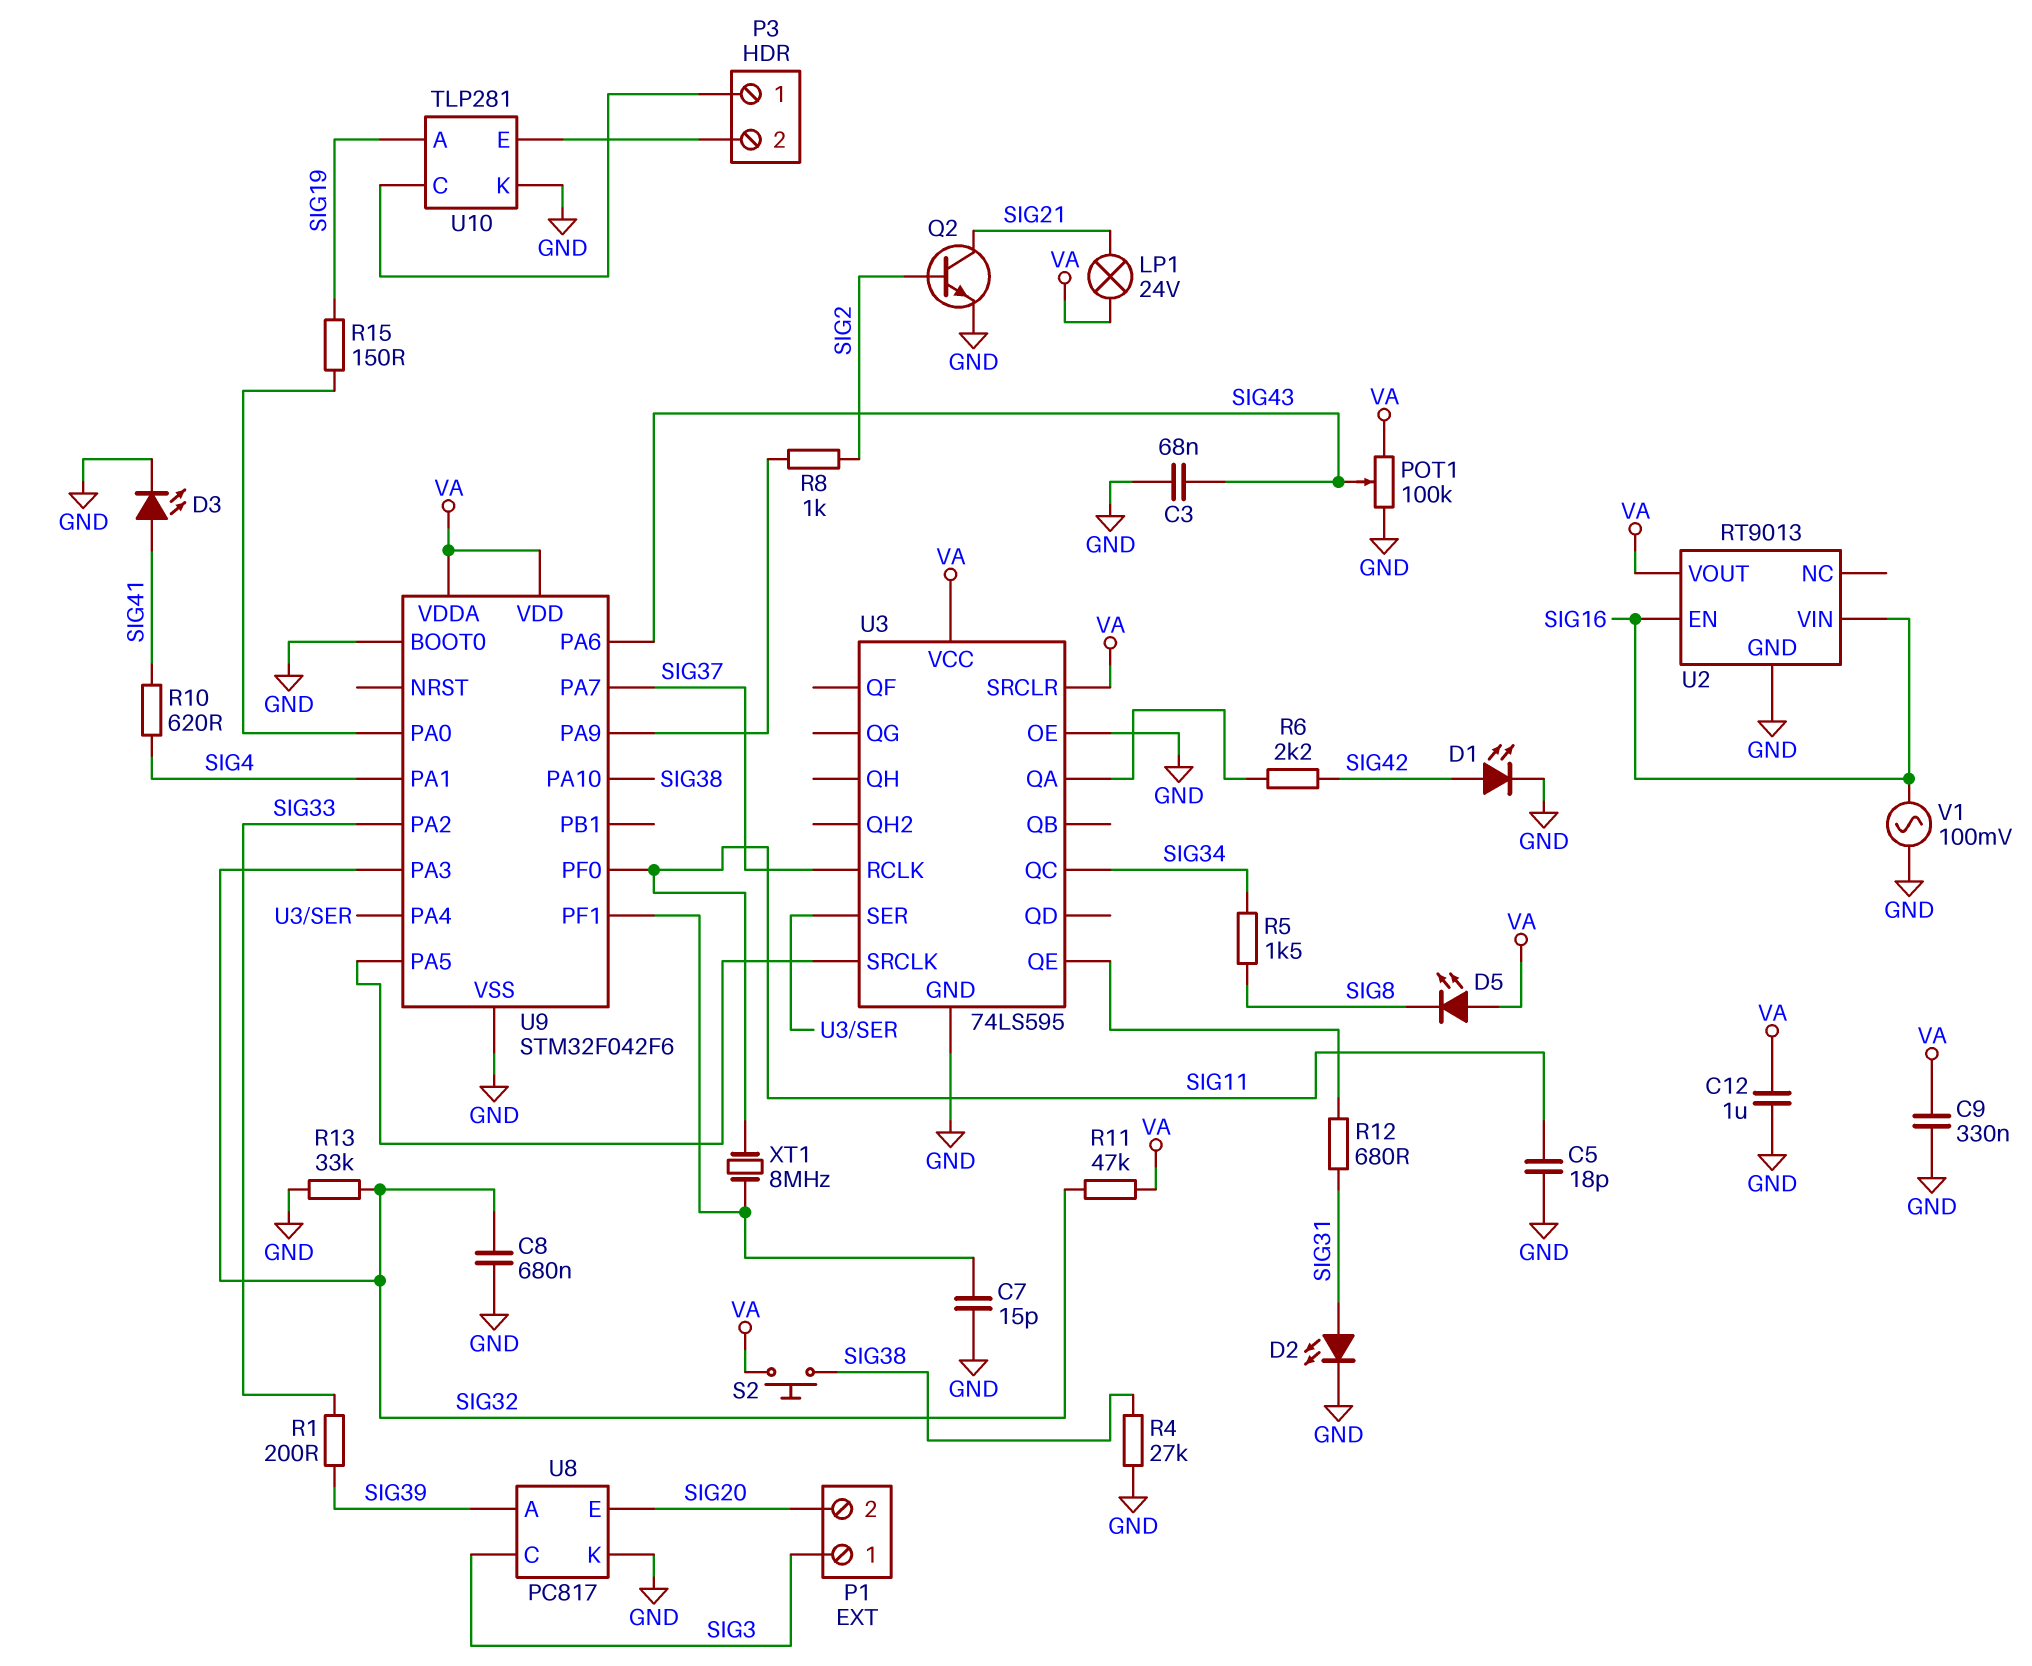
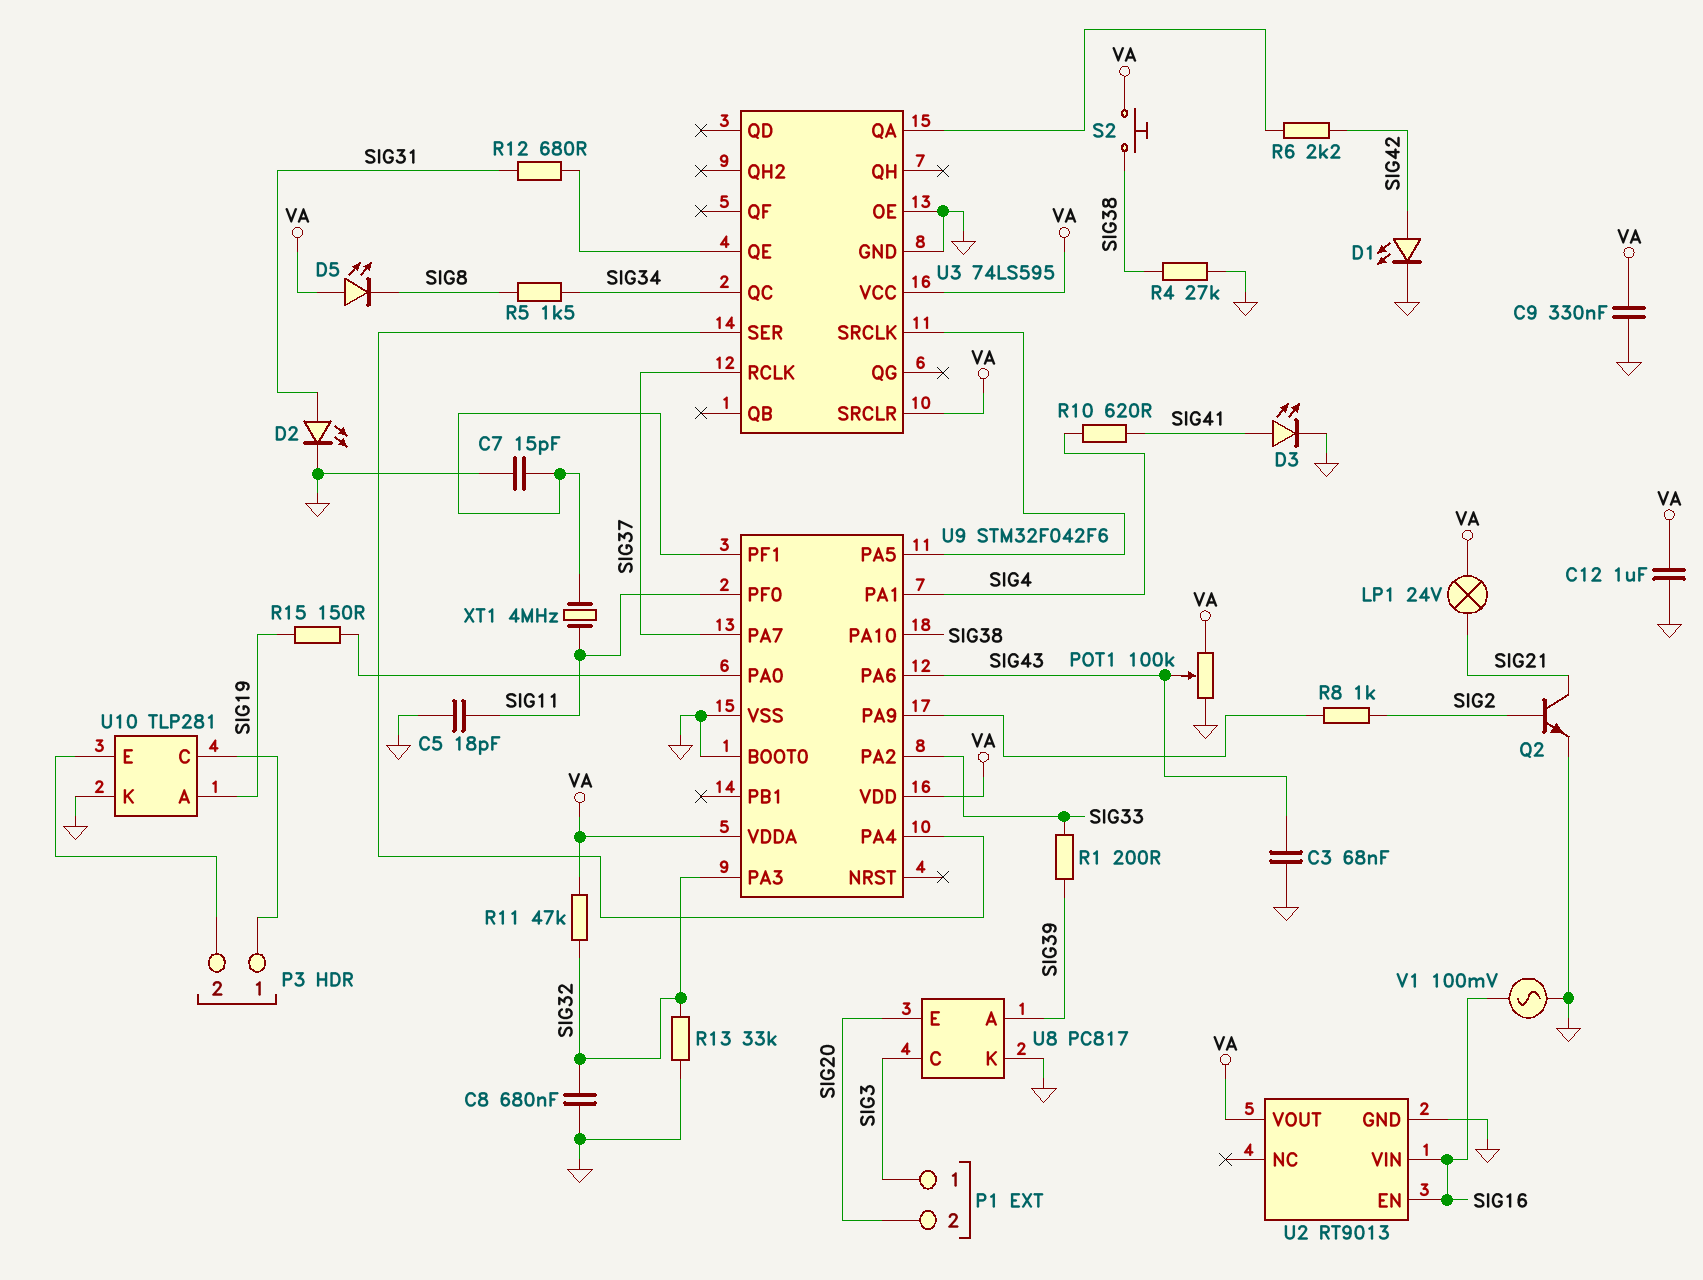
XT1: 8MHz (SIG11, U9/PF1) -> 4MHz (SIG11, U9/PF1)

